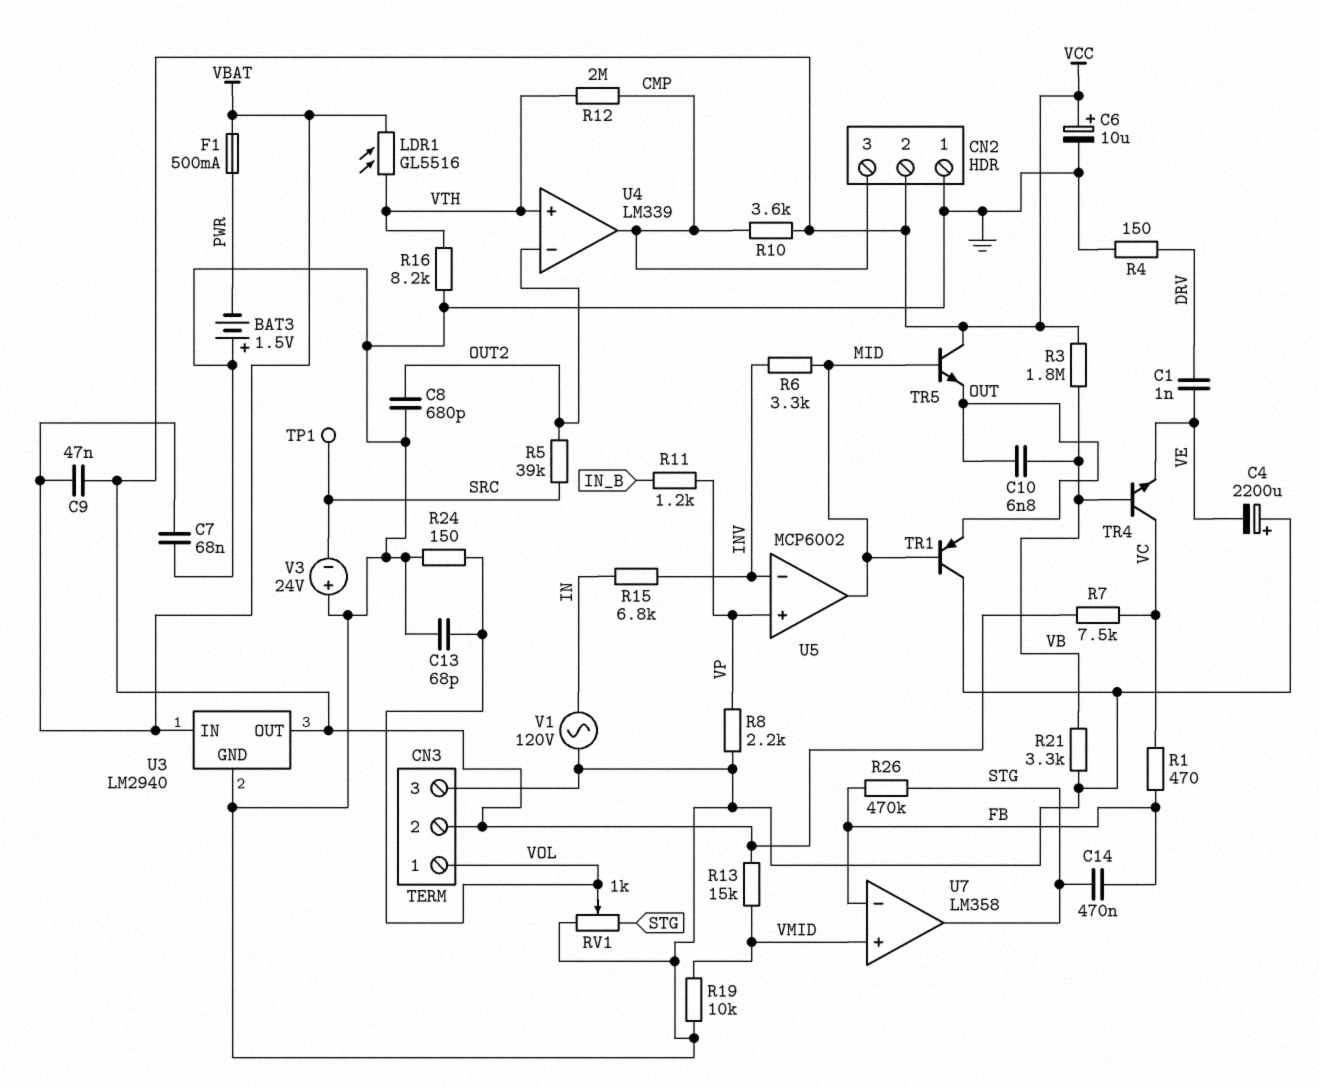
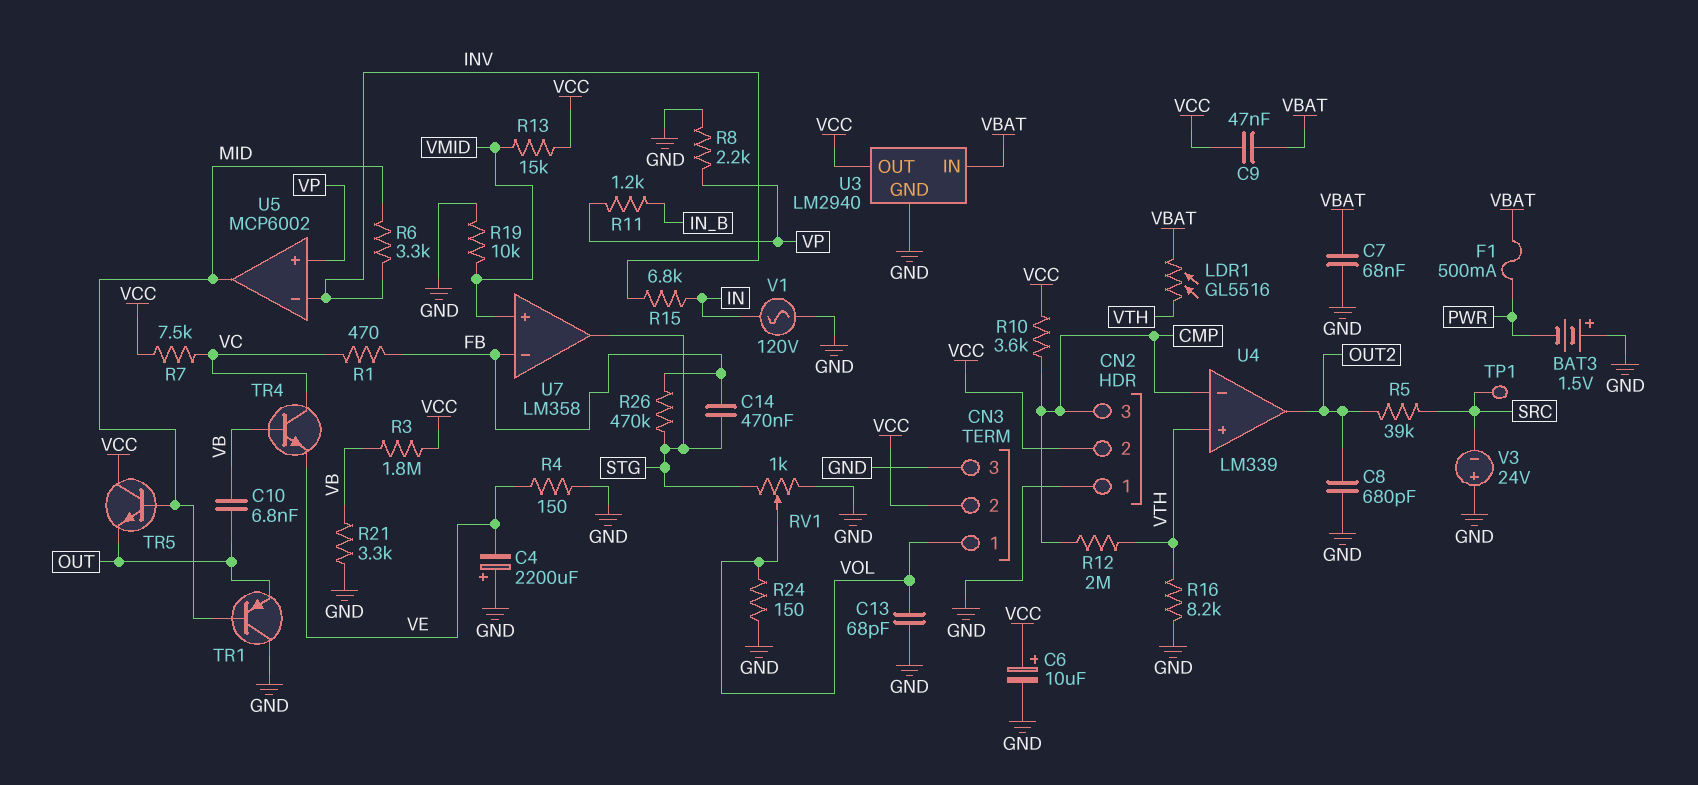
C1: 1nF (DRV, VE) -> none
R4: 150 (DRV, GND) -> 150 (GND, VE)
U4 pin in-: OUT2 -> CMP
U4 pin out: CMP -> OUT2

